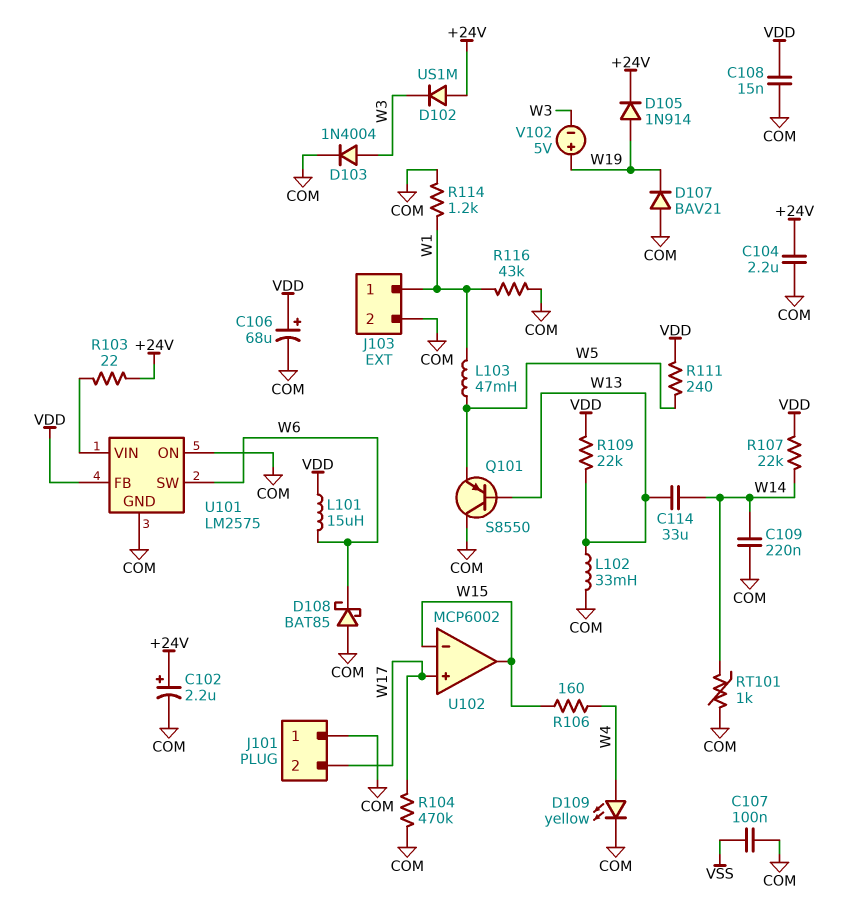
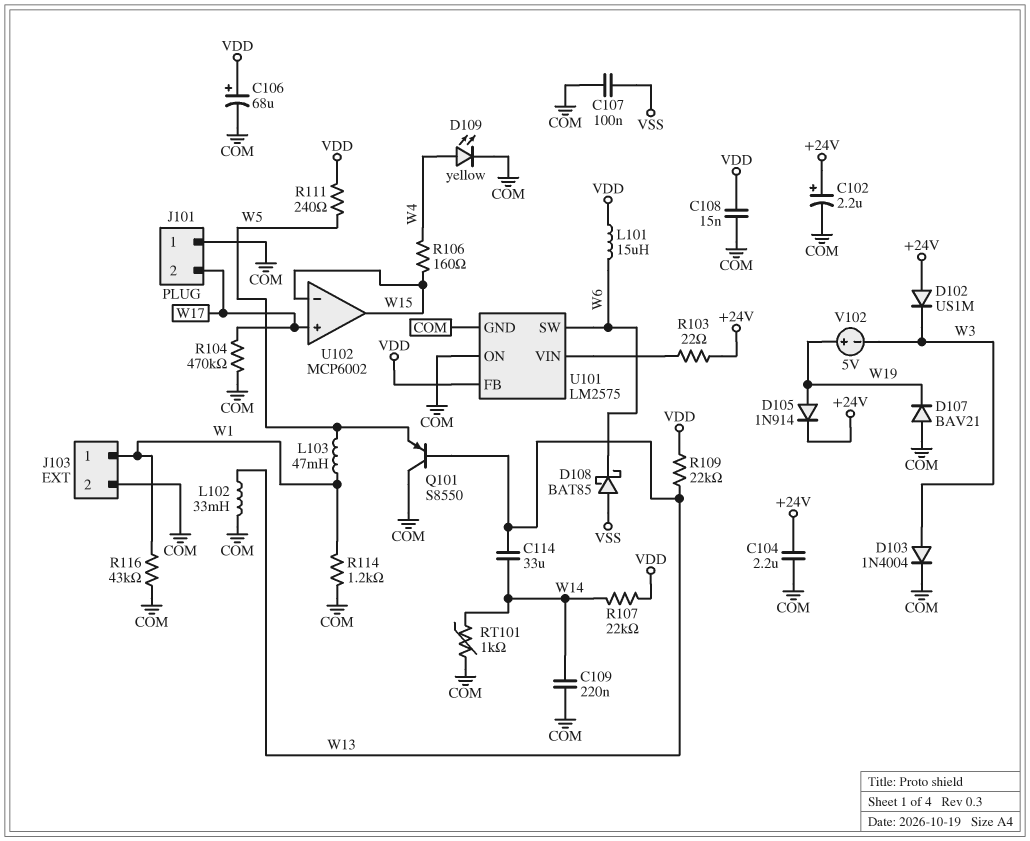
D108: schottky BAT85 (A COM, K W6) -> schottky BAT85 (A VSS, K W6)

